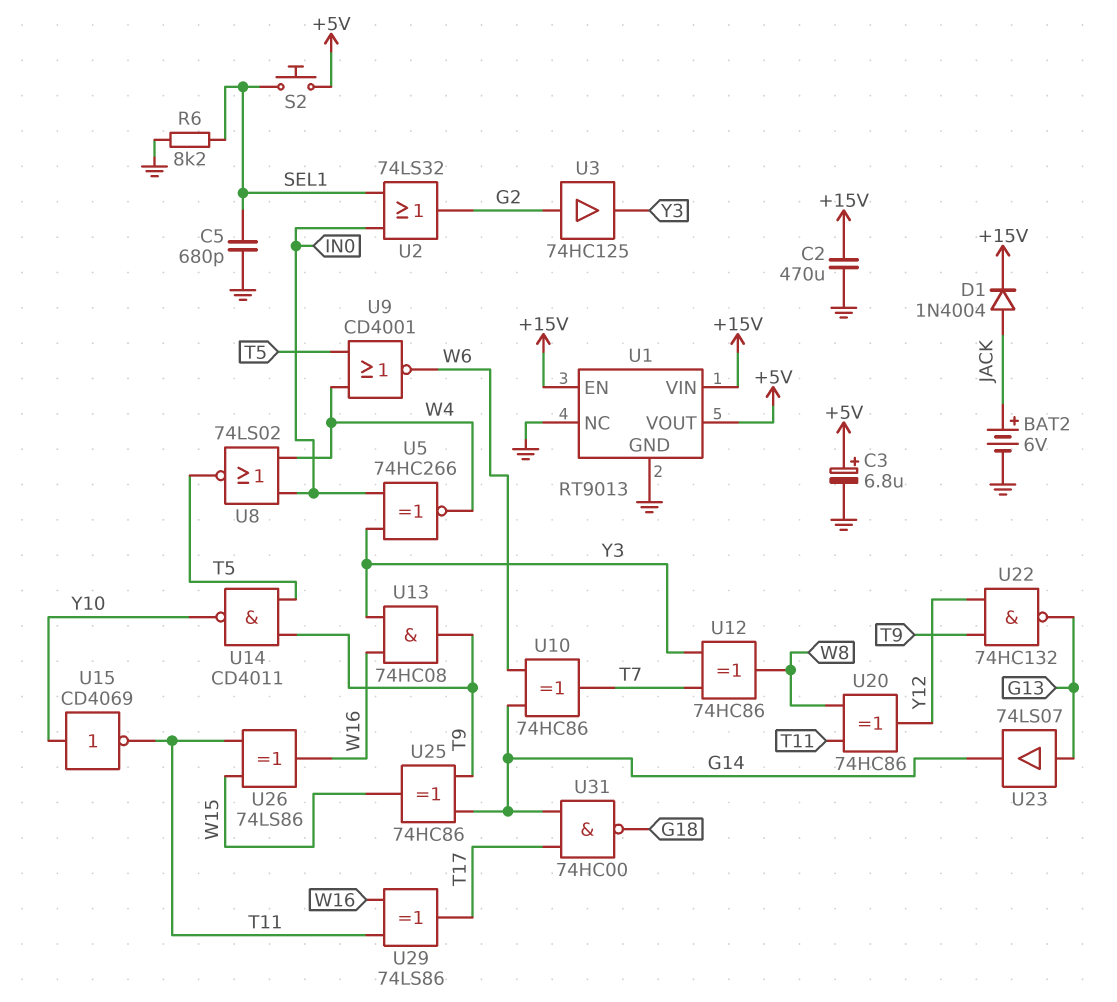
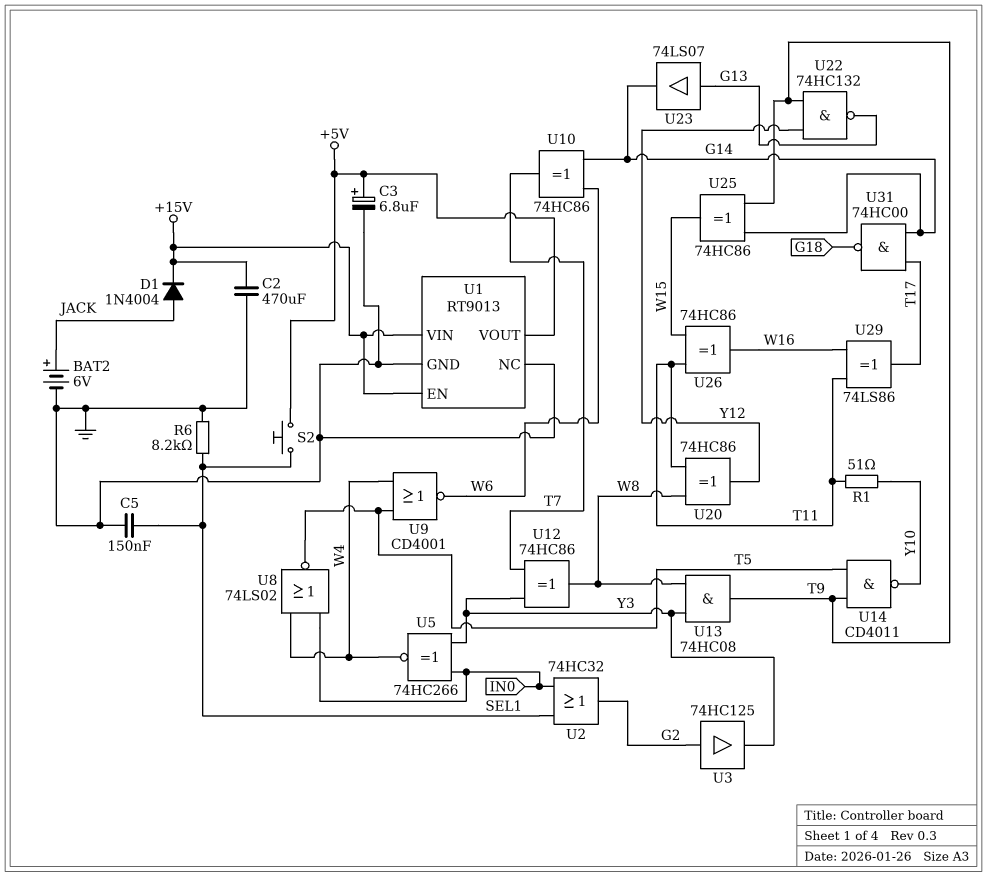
C5: 680pF (GND, SEL1) -> 150nF (GND, SEL1)
R1: none -> 51 (T11, Y10)
U2: OR 74LS32 (in IN0, in SEL1, out G2) -> OR 74HC32 (in IN0, in SEL1, out G2)
U13: AND 74HC08 (in W16, in Y3, out T9) -> AND 74HC08 (in W8, in Y3, out T9)
U15: NOT CD4069 (in Y10, out T11) -> none
U26: XOR 74LS86 (in T11, in W15, out W16) -> XOR 74HC86 (in T11, in W15, out W16)

